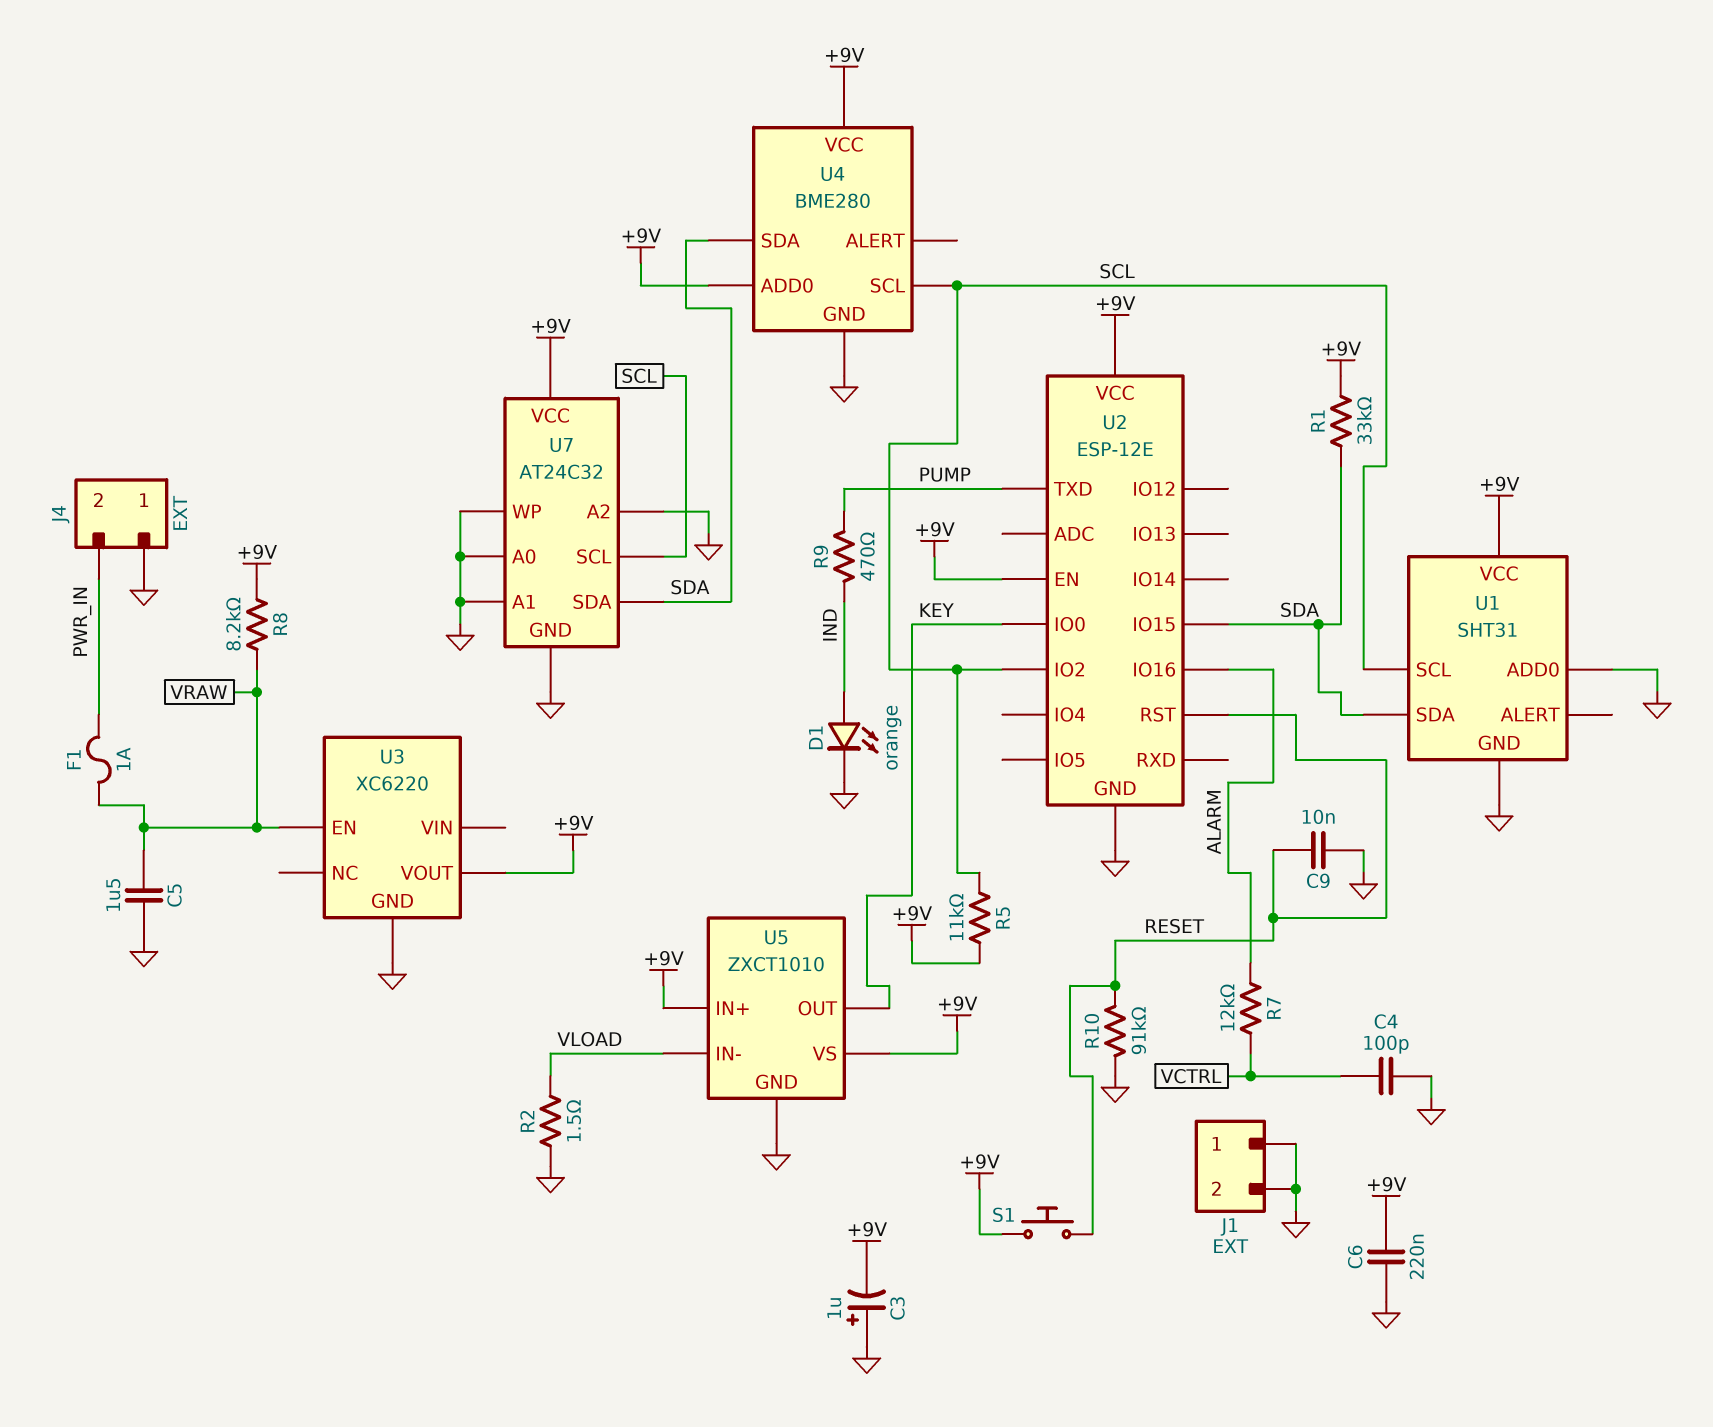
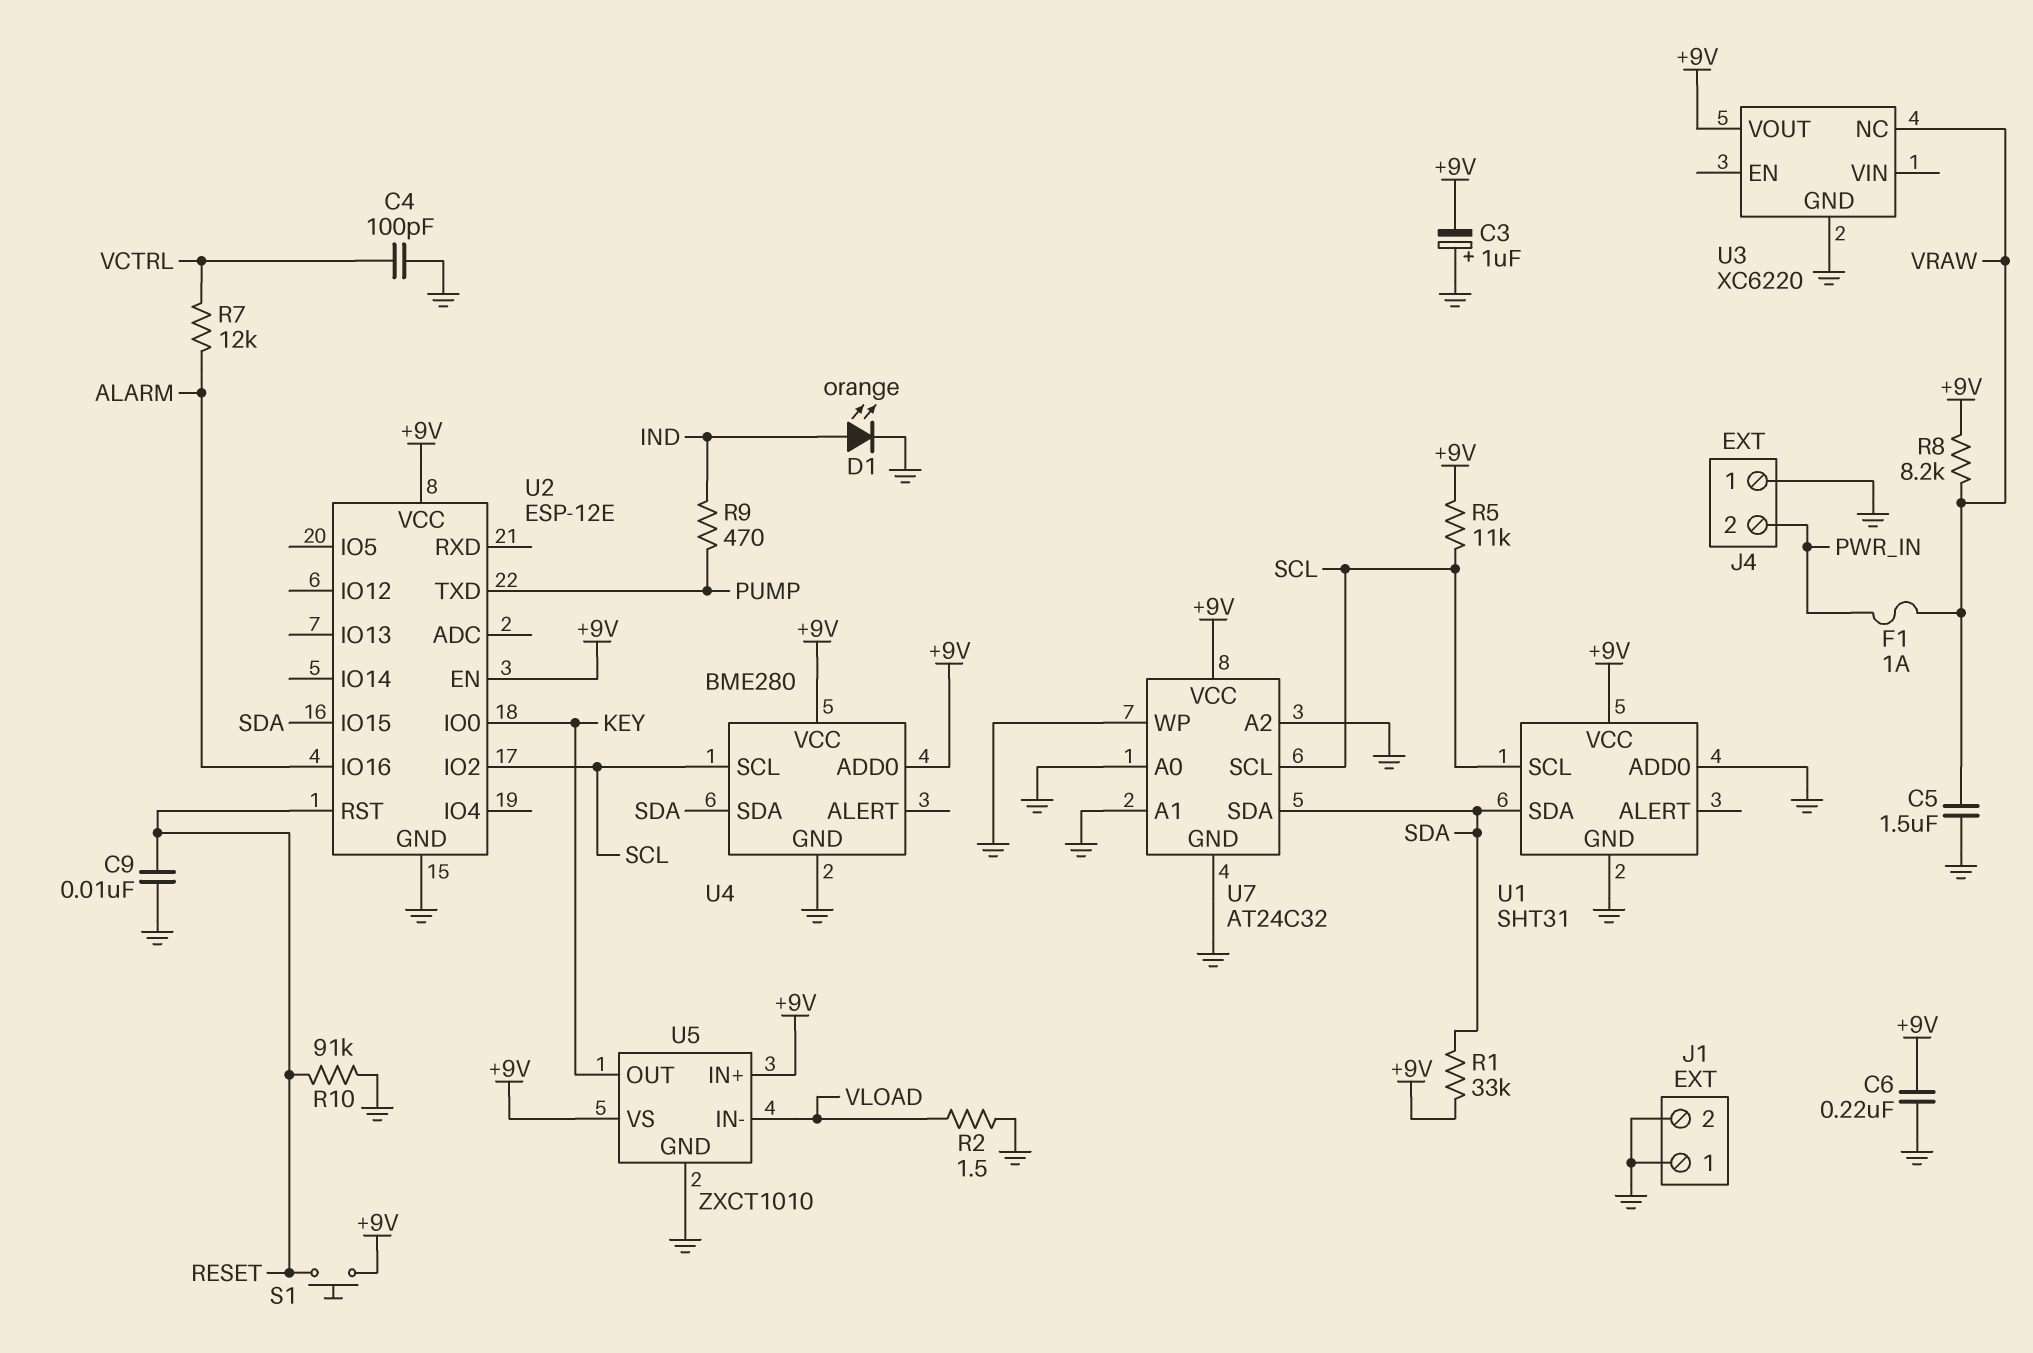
U3 pin EN: VRAW -> none
U3 pin NC: none -> VRAW

